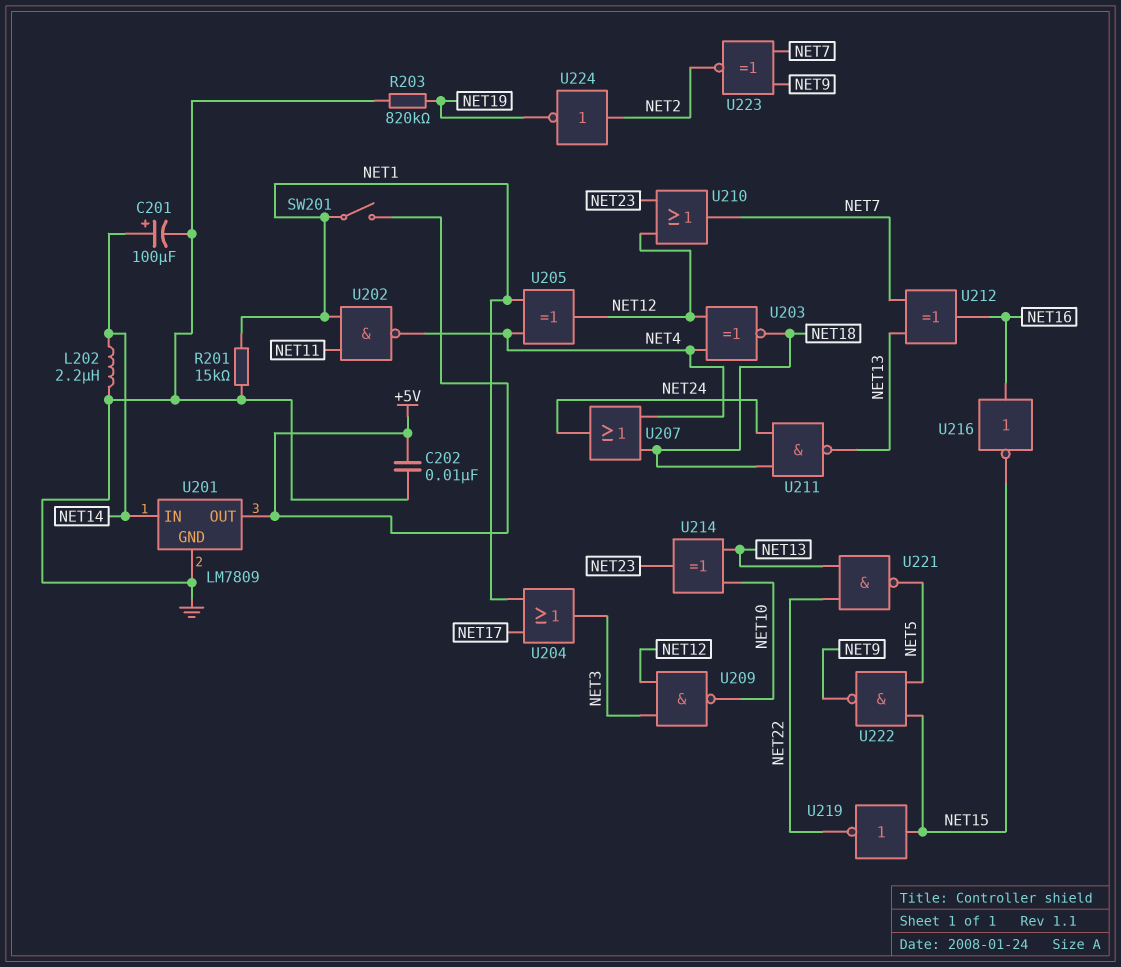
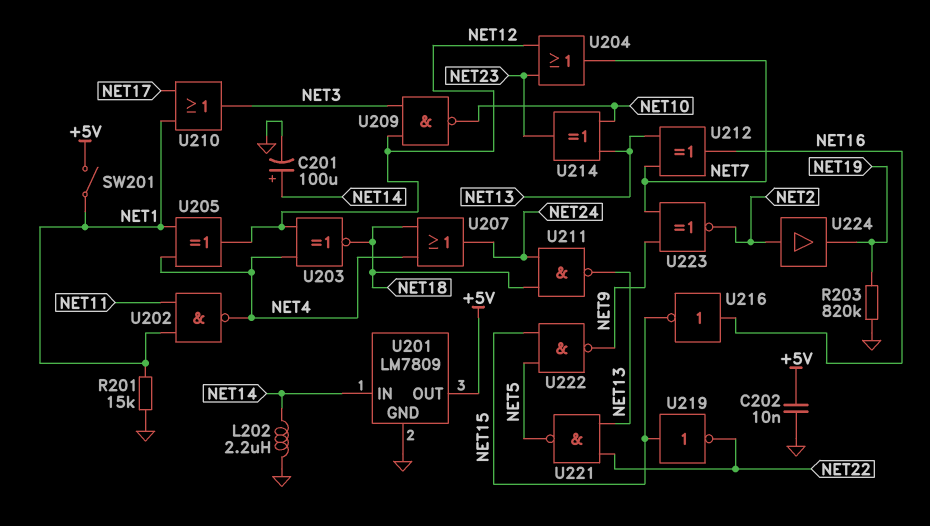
U204: OR (in NET1, in NET17, out NET3) -> OR (in NET12, in NET23, out NET7)
U210: OR (in NET12, in NET23, out NET7) -> OR (in NET1, in NET17, out NET3)
U224: NOT (in NET2, out NET19) -> buffer (in NET2, out NET19)

